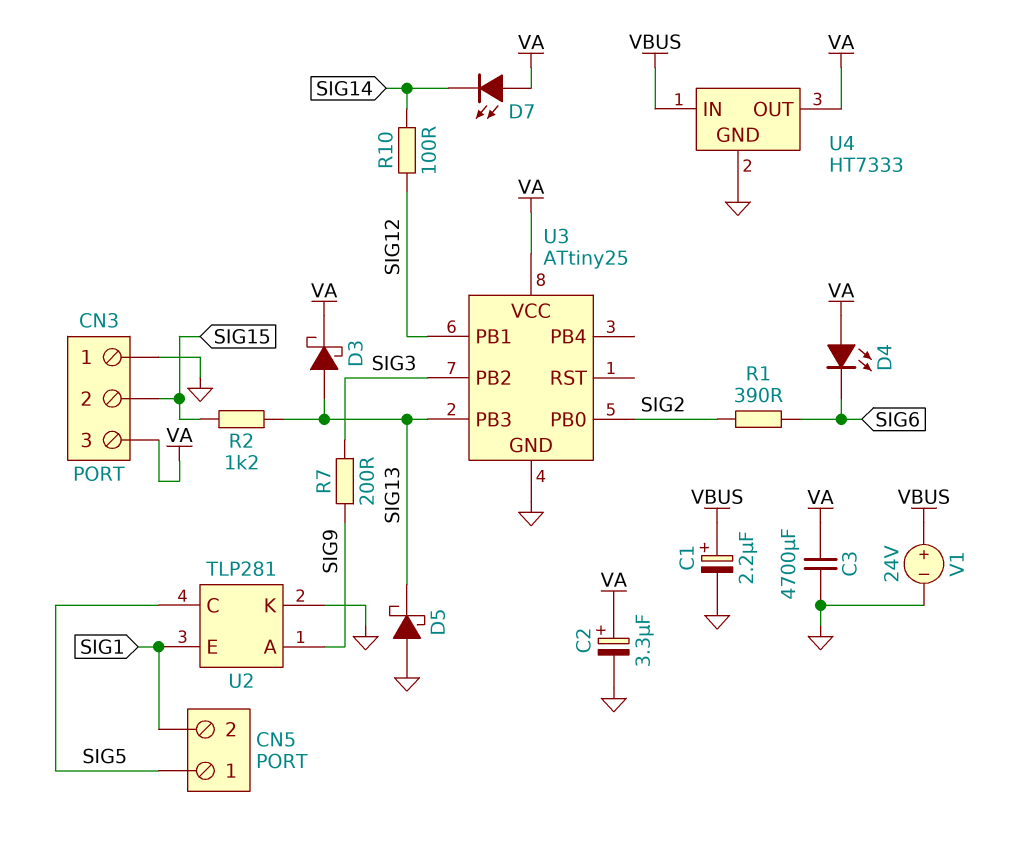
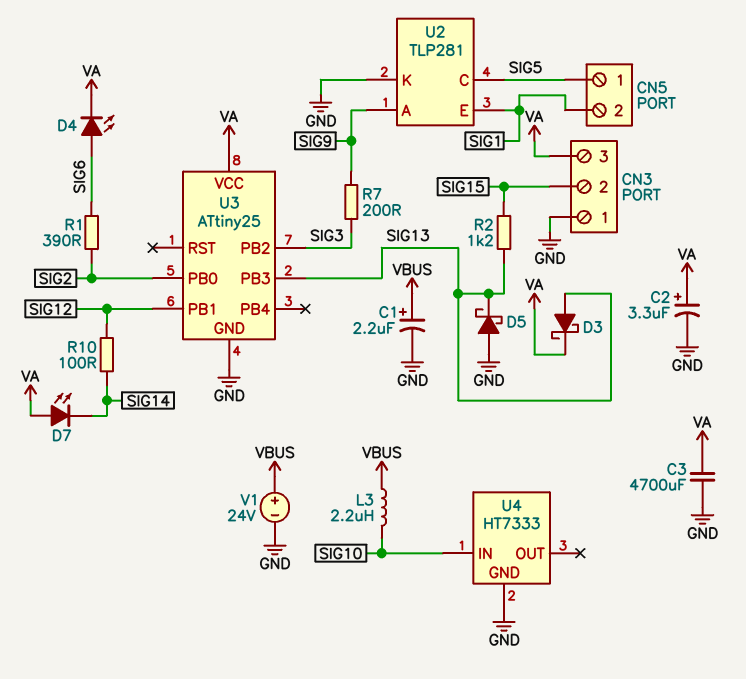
D4: LED (A VA, K SIG6) -> LED (A SIG6, K VA)
L3: none -> 2.2uH (SIG10, VBUS)
U4 pin IN: VBUS -> SIG10
U4 pin OUT: VA -> none

